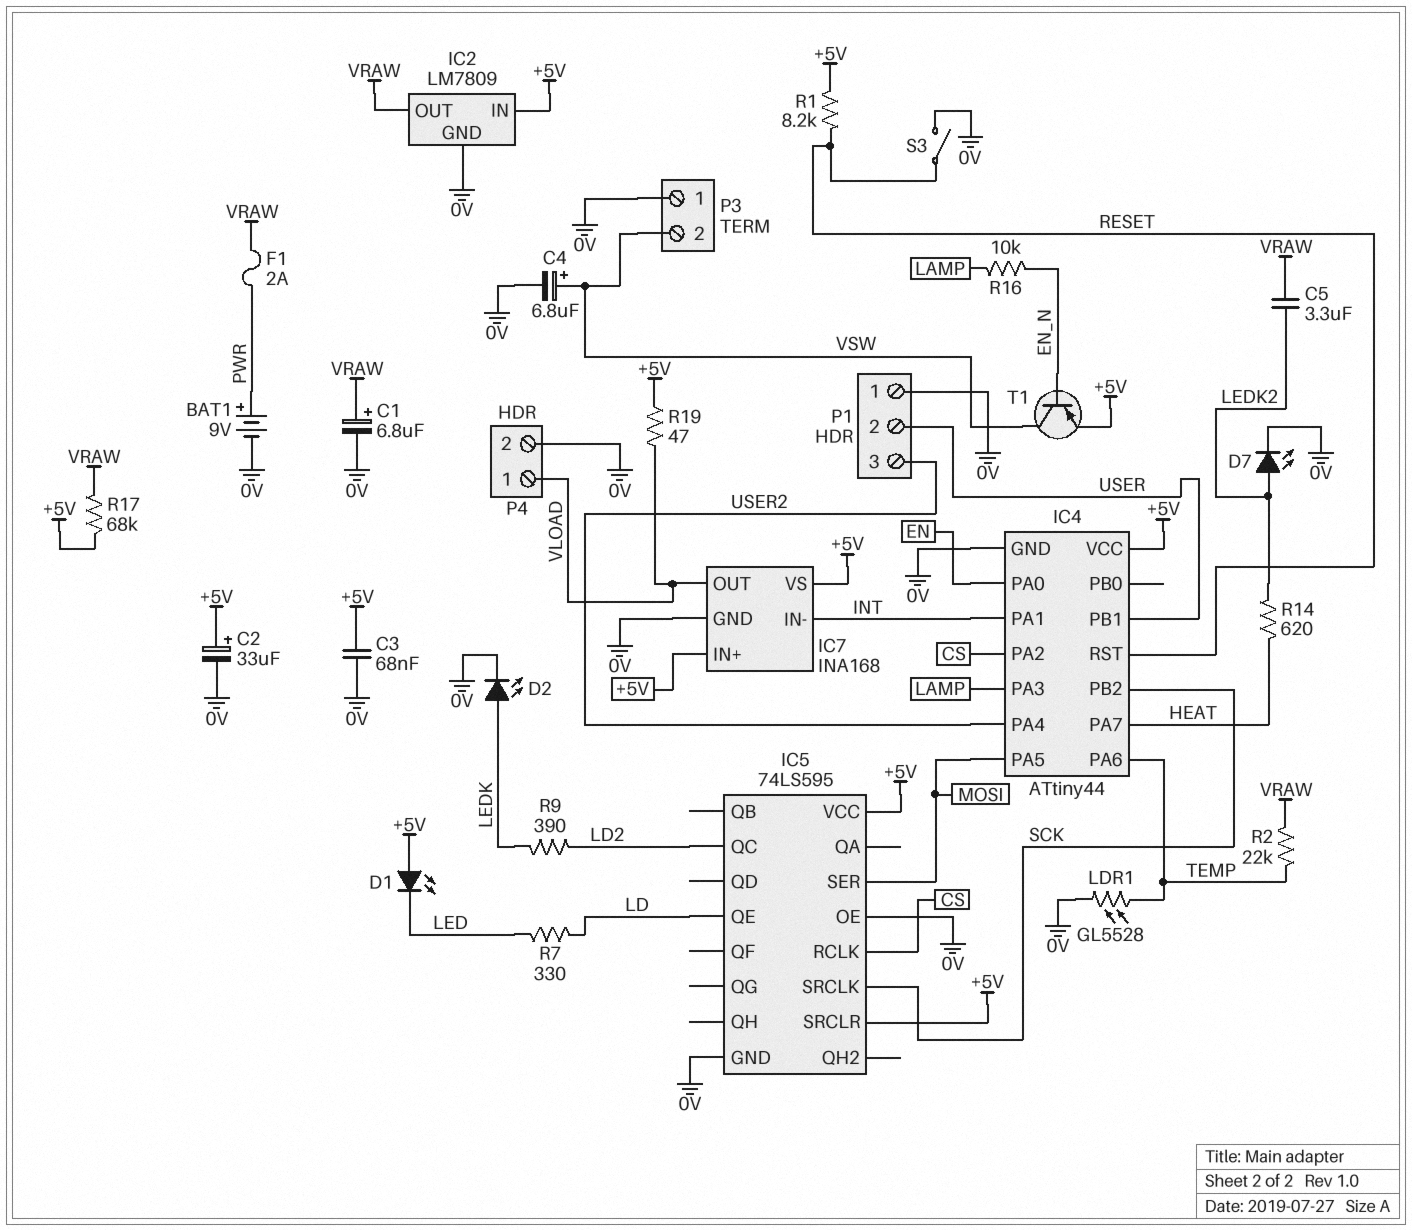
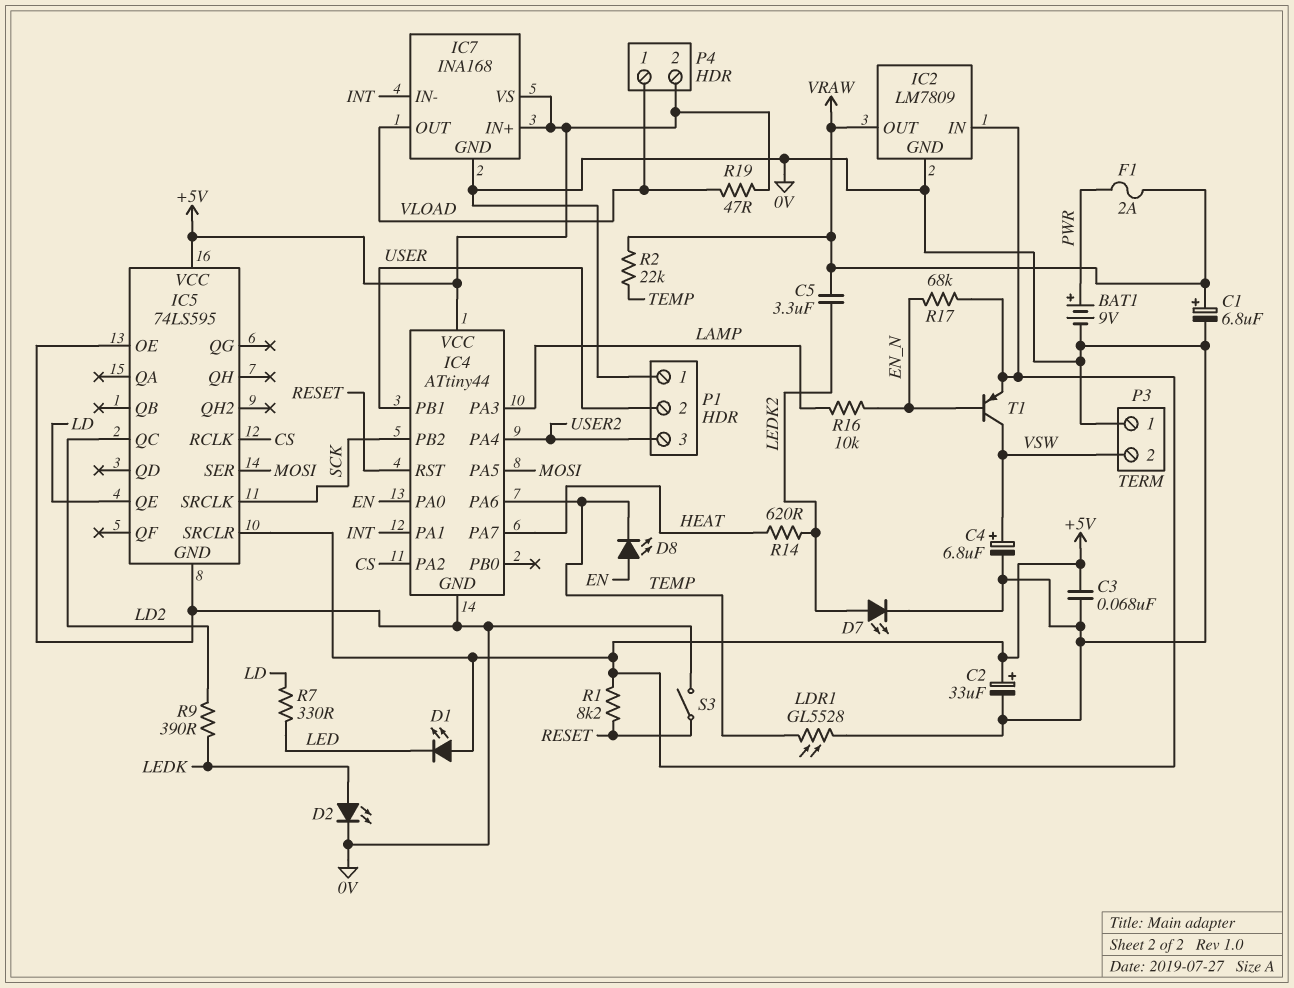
D8: none -> LED (A EN, K TEMP)
P4 pin 2: 0V -> +5V
R17: 68k (+5V, VRAW) -> 68k (+5V, EN_N)

